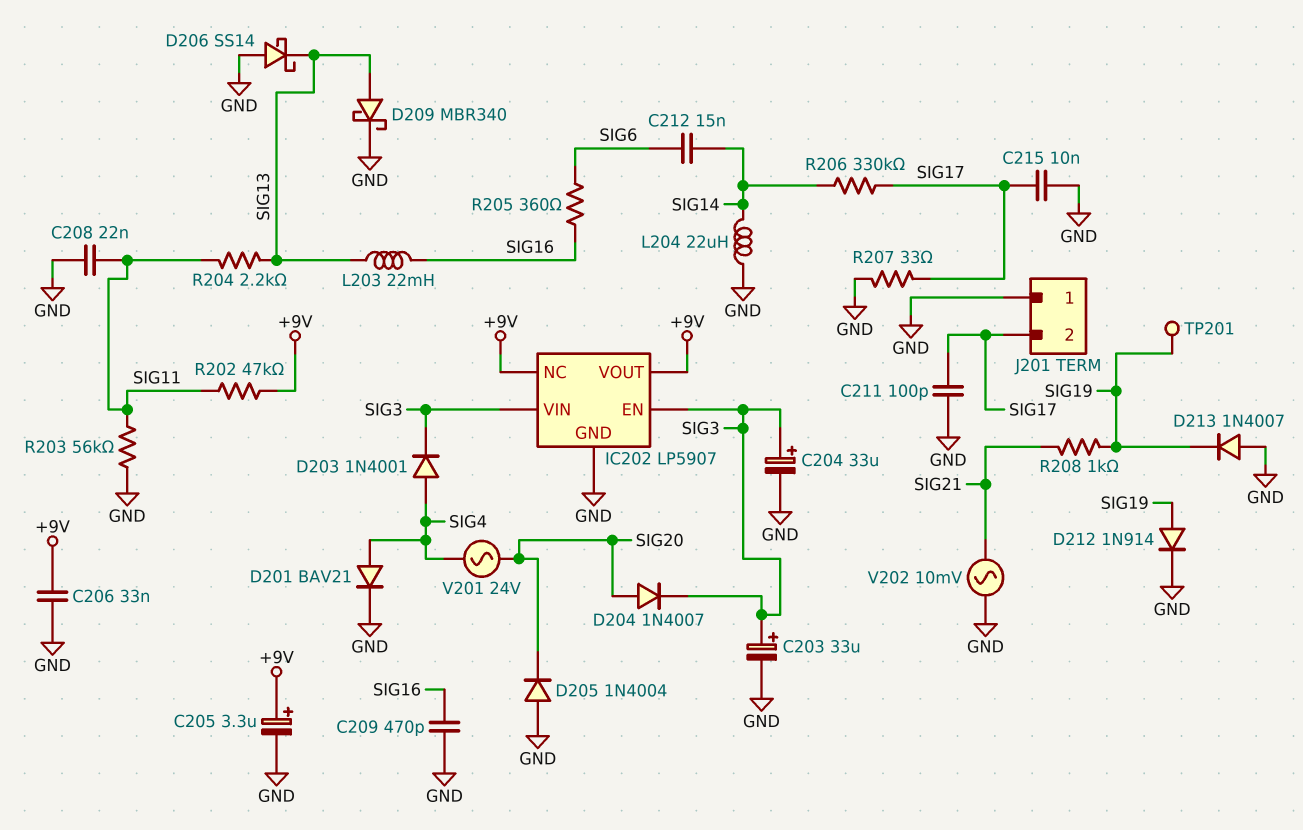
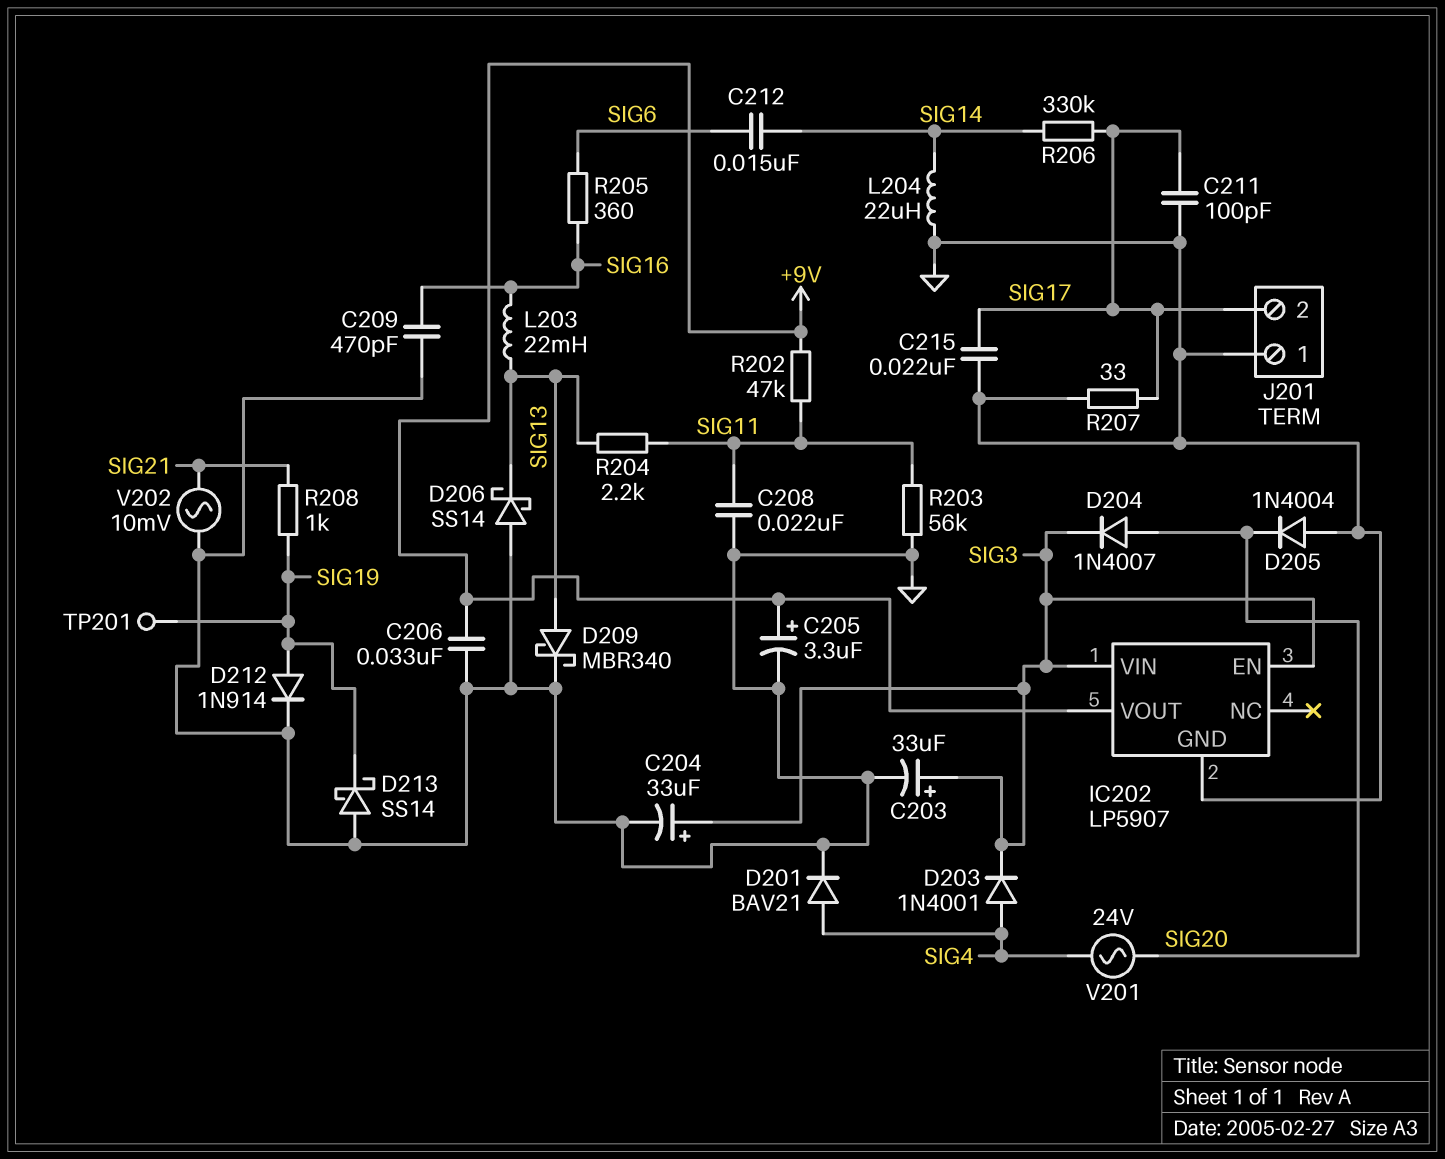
C215: 10nF (GND, SIG17) -> 22nF (GND, SIG17)
D213: diode 1N4007 (A GND, K SIG19) -> schottky SS14 (A GND, K SIG19)
IC202 pin NC: +9V -> none

